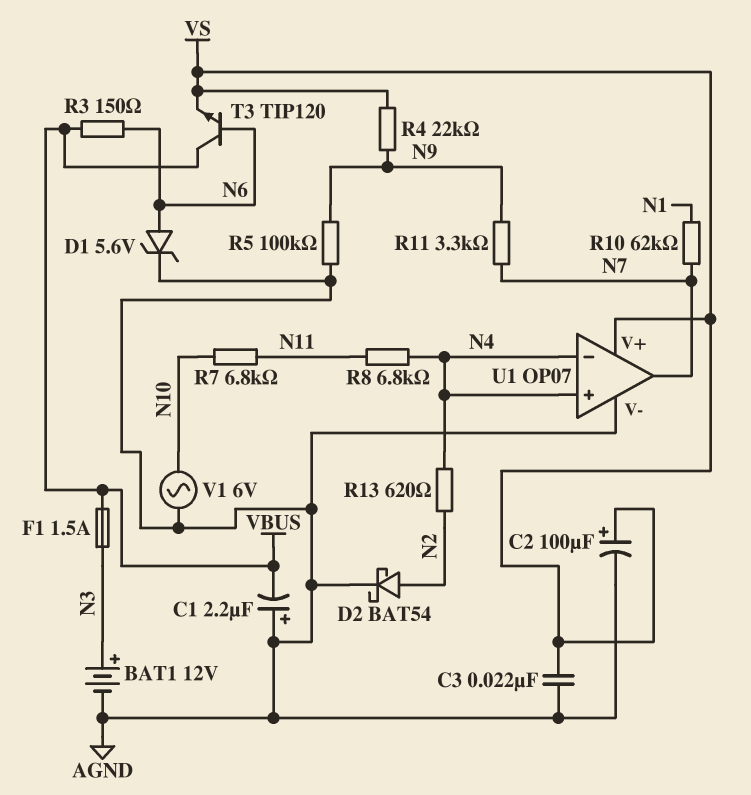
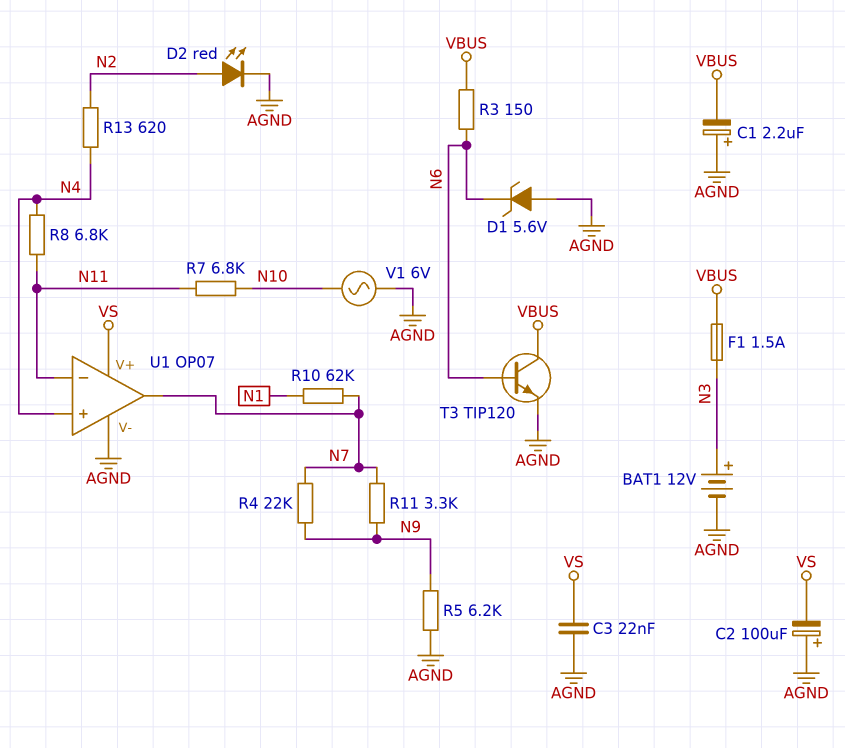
C2: 100uF (plus VS, minus AGND) -> 100uF (plus AGND, minus VS)
D1: zener 5.6V (A N6, K AGND) -> zener 5.6V (A AGND, K N6)
D2: schottky BAT54 (A N2, K AGND) -> LED red (A N2, K AGND)
R4: 22k (N9, VS) -> 22k (N7, N9)
R5: 100k (AGND, N9) -> 6.2k (AGND, N9)
T3: NPN TIP120 (B N6, C VBUS, E VS) -> NPN TIP120 (B N6, C VBUS, E AGND)
U1 pin in-: N4 -> N11

